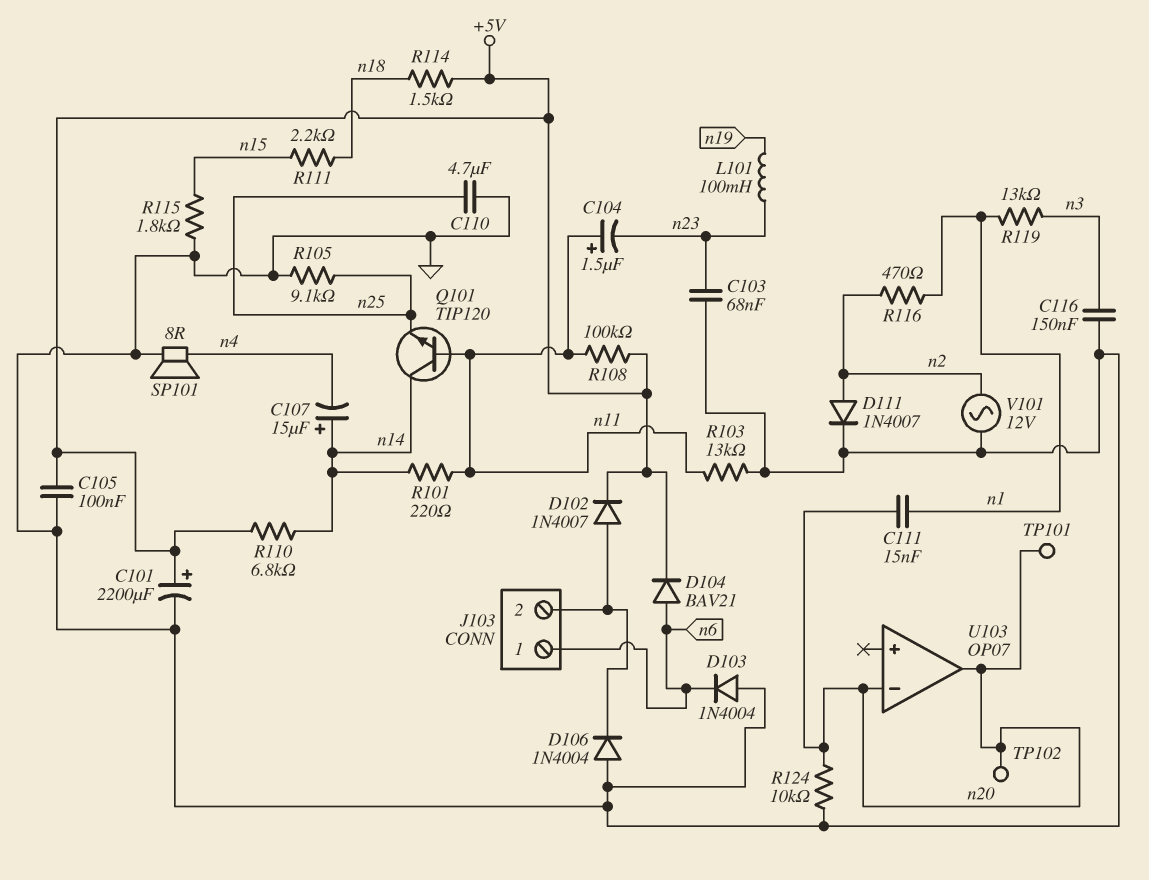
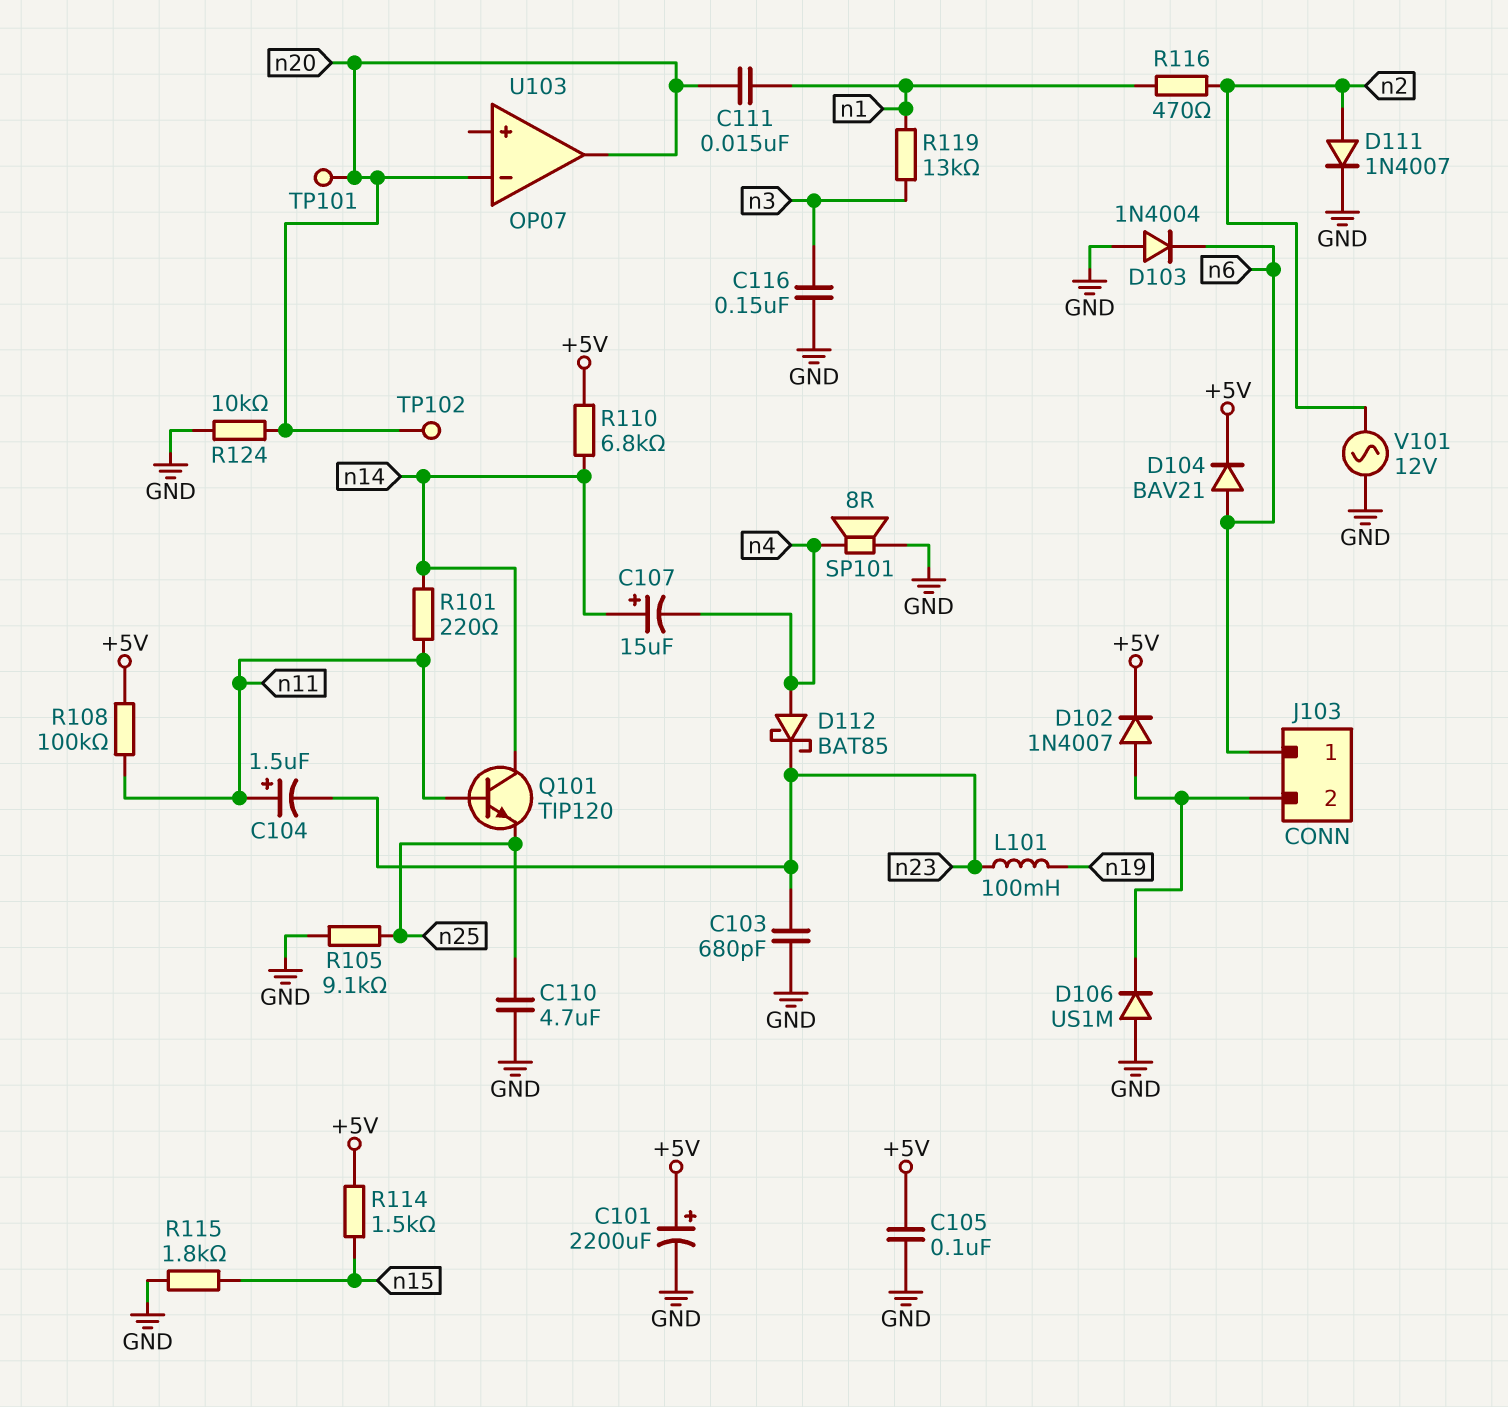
C103: 68nF (GND, n23) -> 680pF (GND, n23)
D106: diode 1N4004 (A GND, K J103/2) -> diode US1M (A GND, K J103/2)
D112: none -> schottky BAT85 (A n4, K n23)
R103: 13k (GND, n11) -> none
R111: 2.2k (n15, n18) -> none
R114: 1.5k (+5V, n18) -> 1.5k (+5V, n15)

